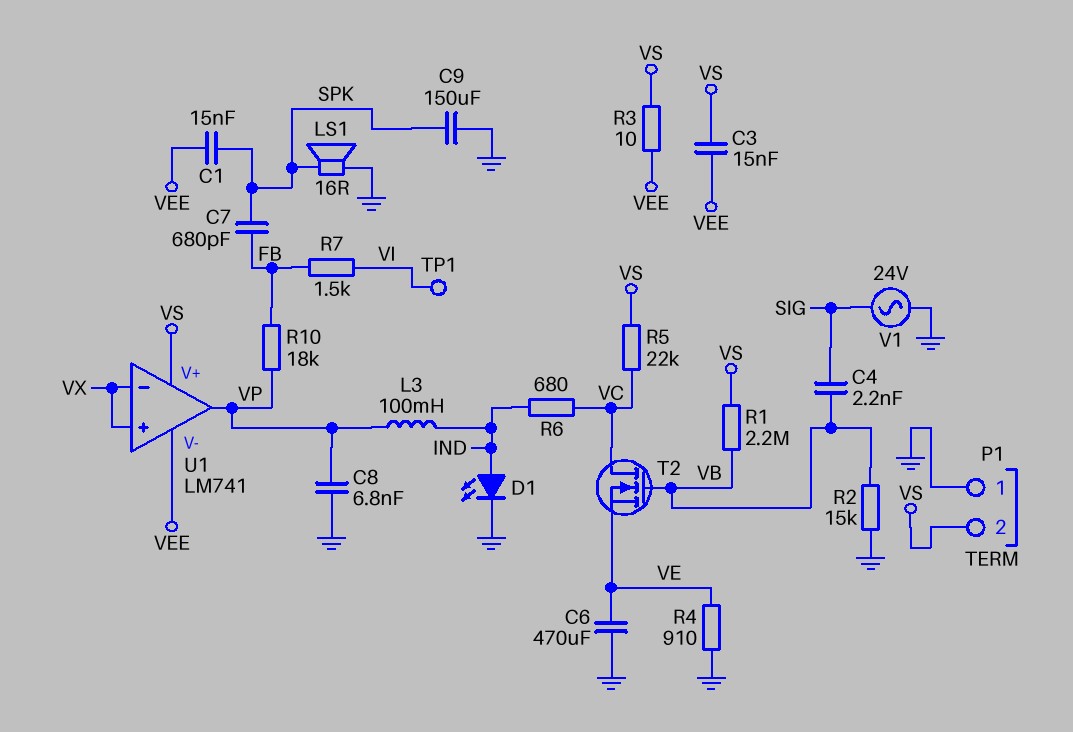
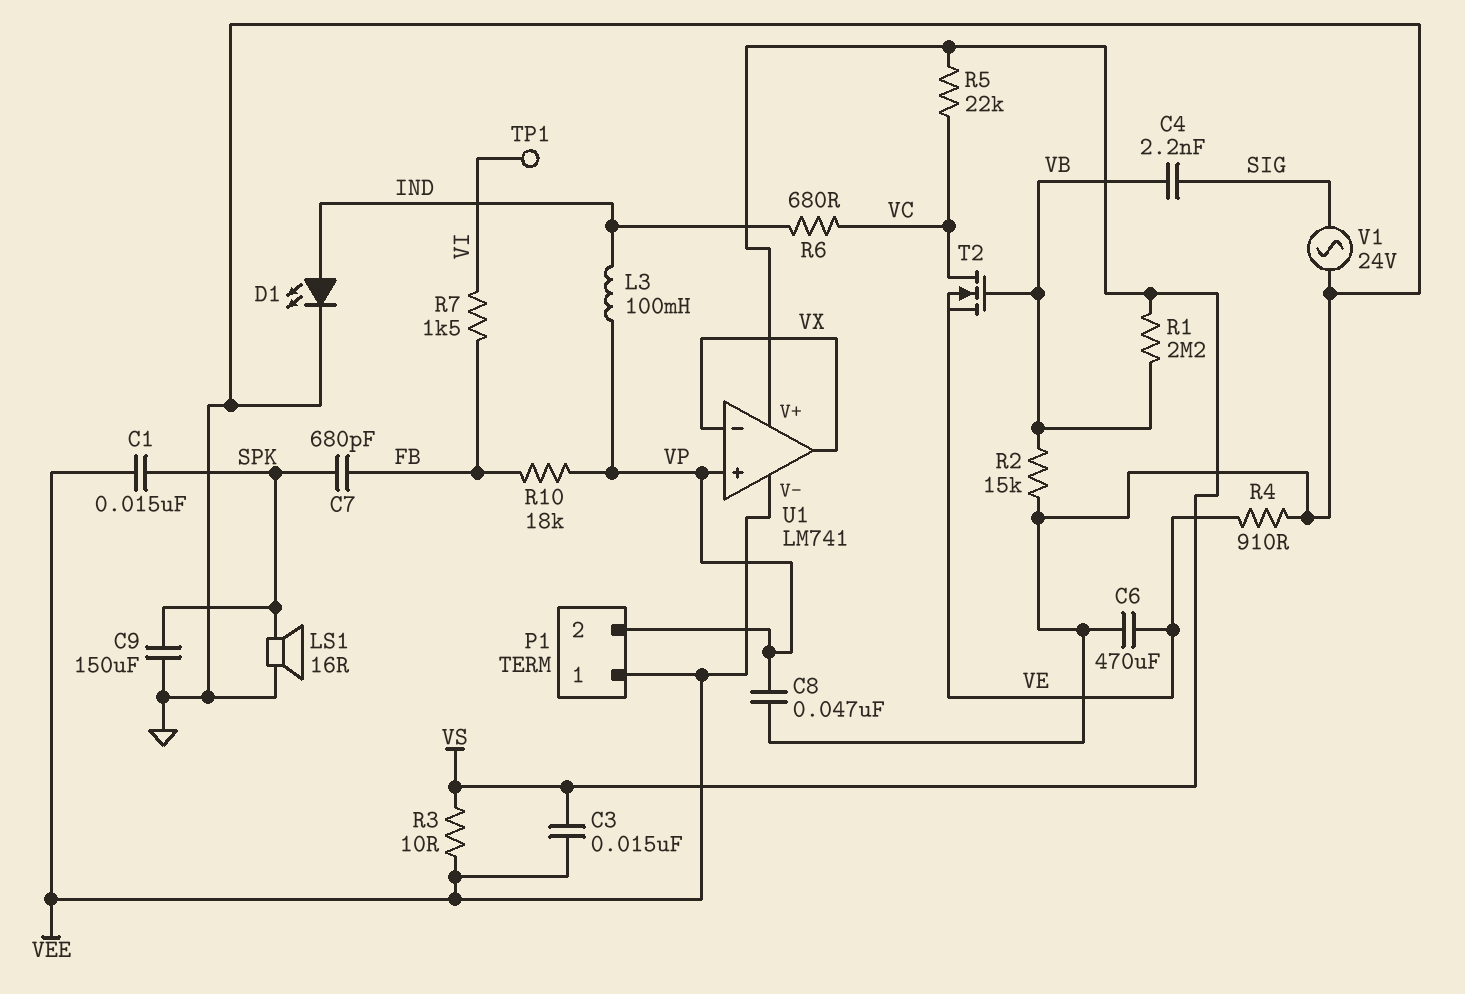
C8: 6.8nF (GND, VP) -> 47nF (GND, VP)
P1 pin 1: GND -> VEE
P1 pin 2: VS -> VP
U1 pin in+: VX -> VP
U1 pin out: VP -> VX

